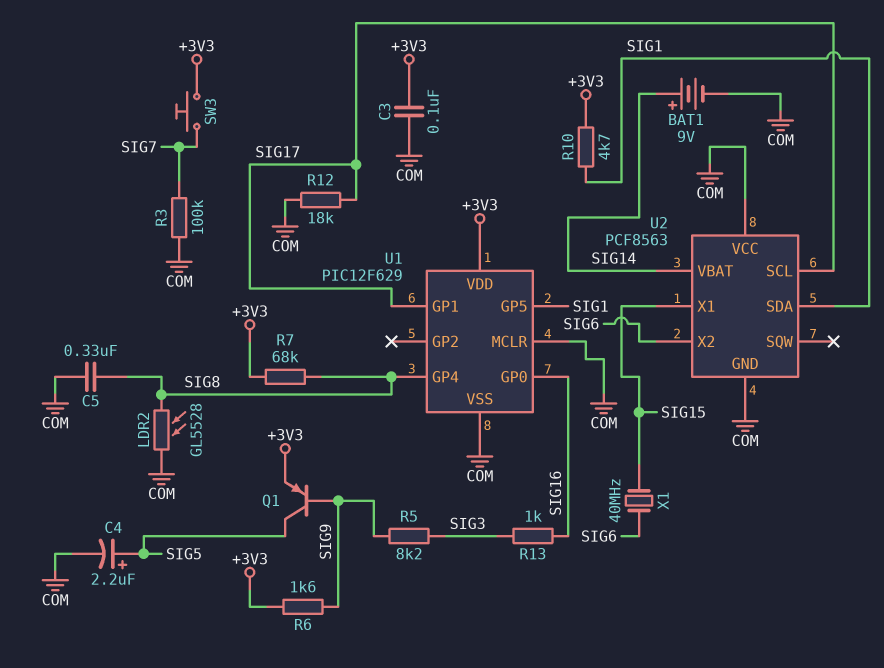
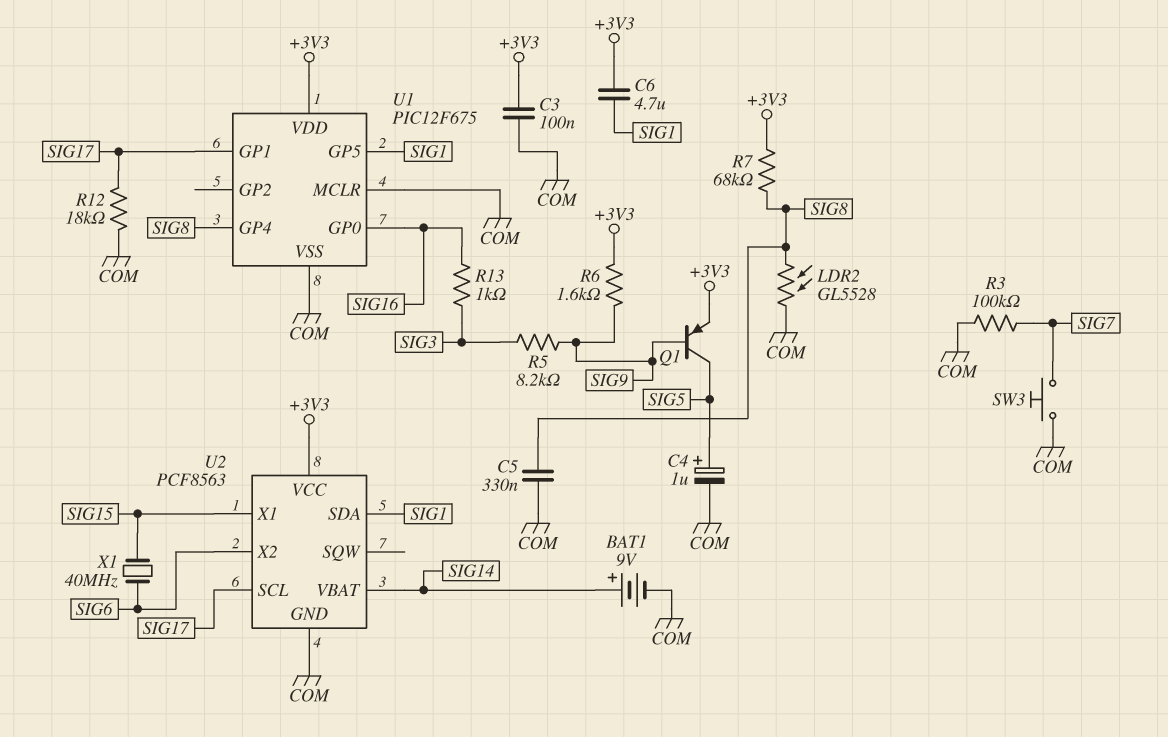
C4: 2.2uF (plus SIG5, minus COM) -> 1uF (plus SIG5, minus COM)
C6: none -> 4.7uF (+3V3, SIG1)
R10: 4.7k (+3V3, SIG1) -> none
SW3: button (+3V3, SIG7) -> button (COM, SIG7)
U1: PIC12F629 -> PIC12F675
U2 pin VCC: COM -> +3V3

